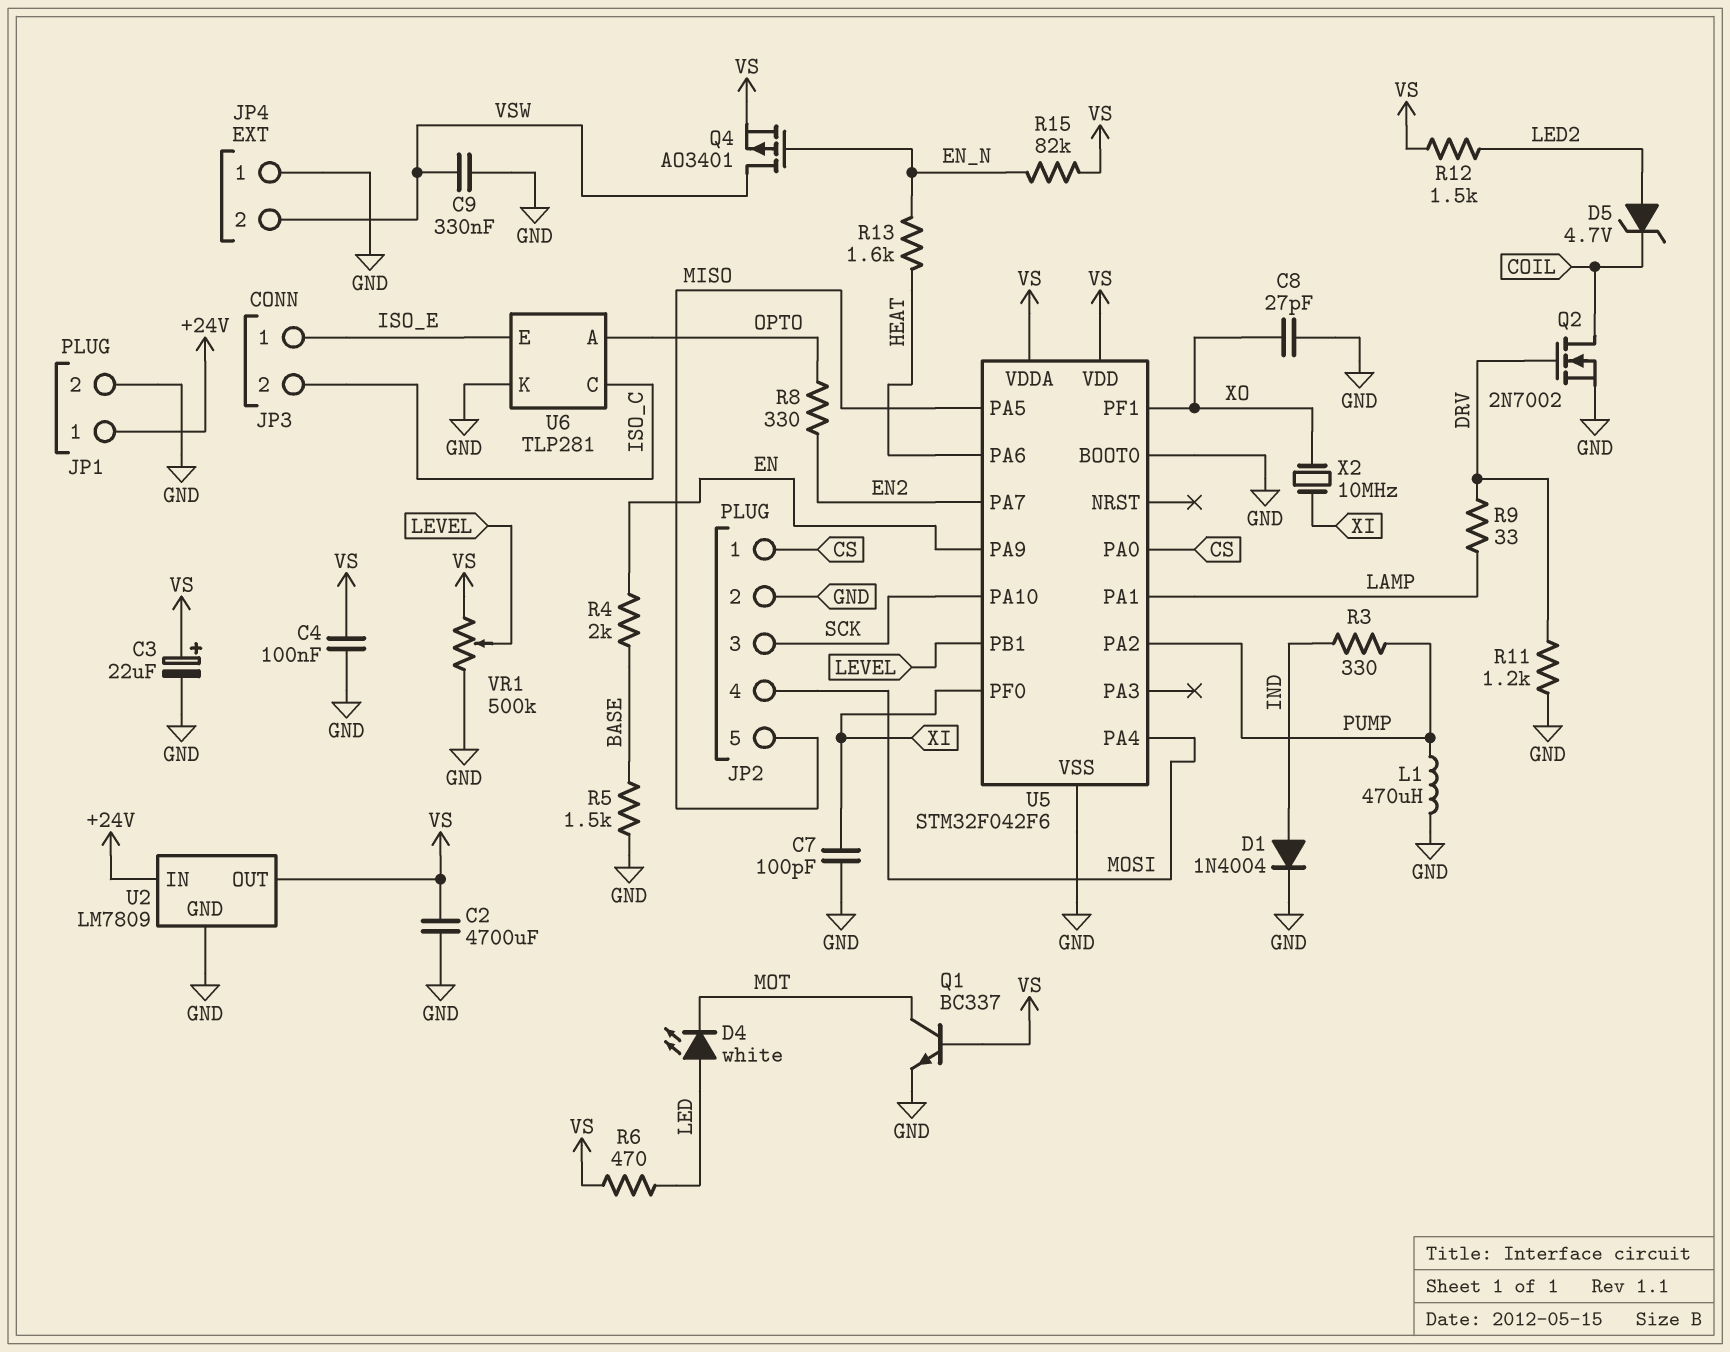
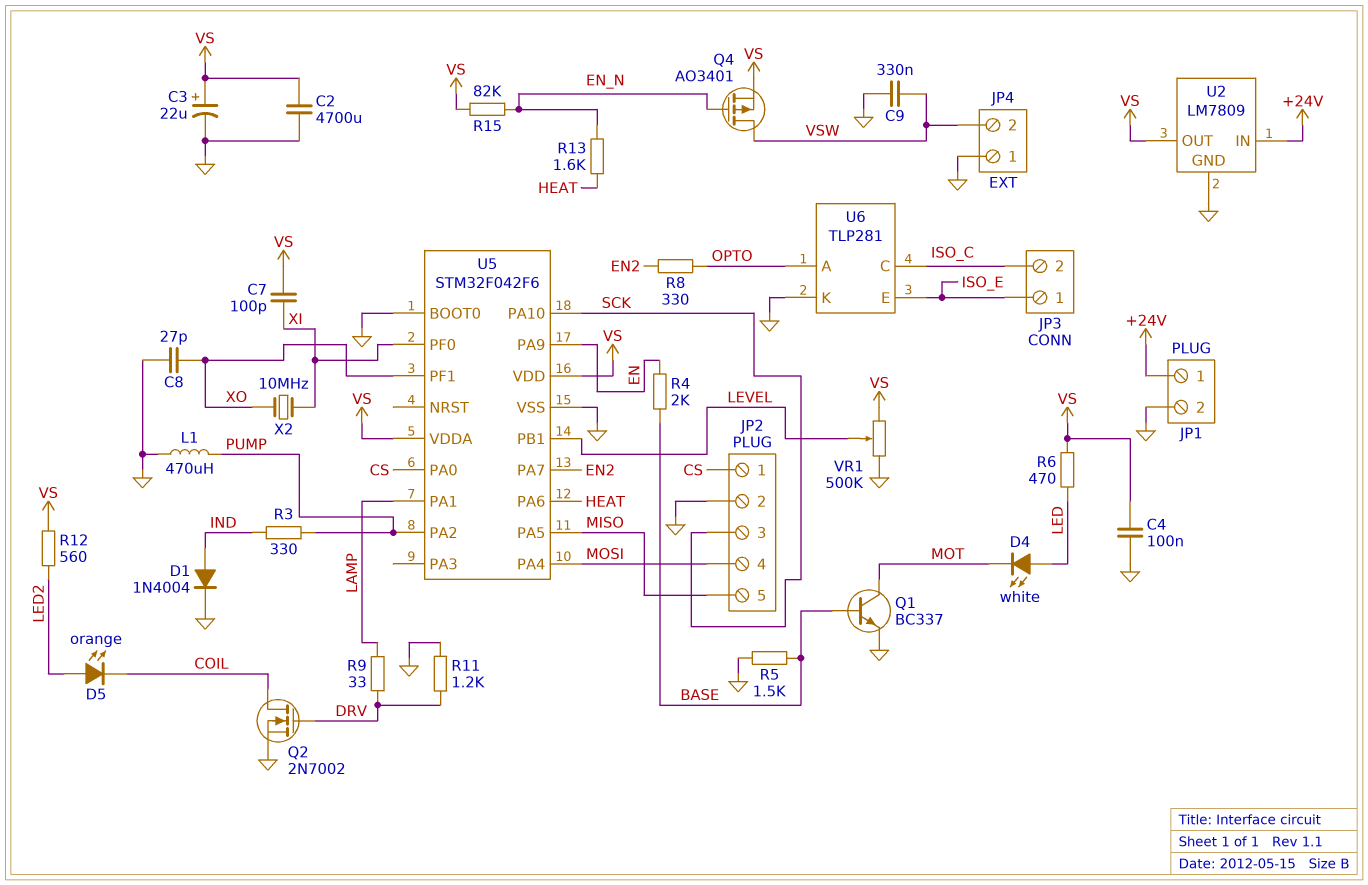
C7: 100pF (GND, XI) -> 100pF (VS, XI)
D5: zener 4.7V (A LED2, K COIL) -> LED orange (A LED2, K COIL)
Q1: NPN BC337 (B VS, C MOT, E GND) -> NPN BC337 (B BASE, C MOT, E GND)
R12: 1.5k (LED2, VS) -> 560 (LED2, VS)

